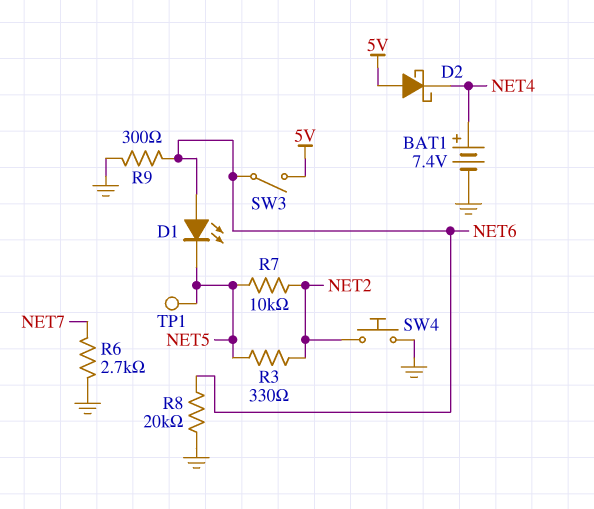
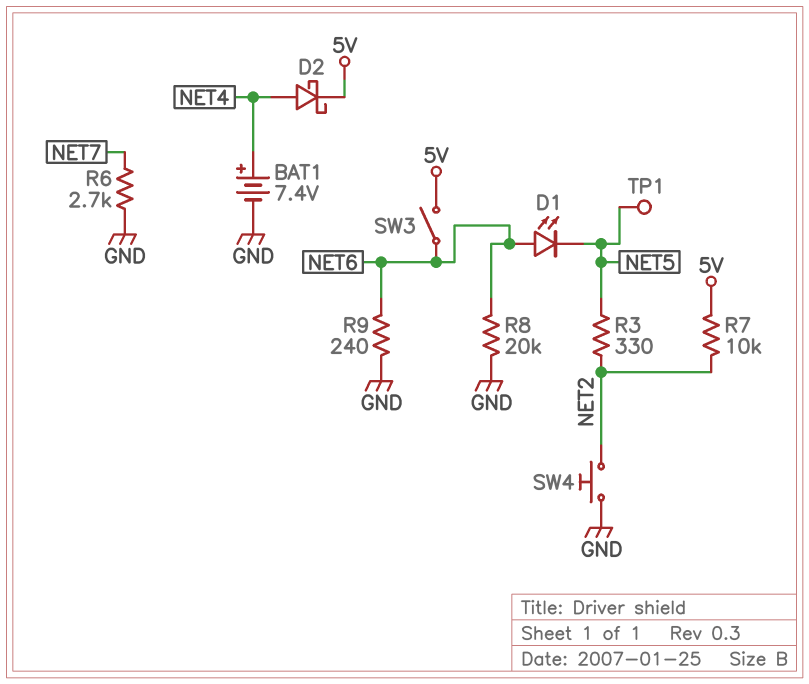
D2: schottky (A 5V, K NET4) -> schottky (A NET4, K 5V)
R7: 10k (NET2, NET5) -> 10k (5V, NET2)
R9: 300 (GND, NET6) -> 240 (GND, NET6)

